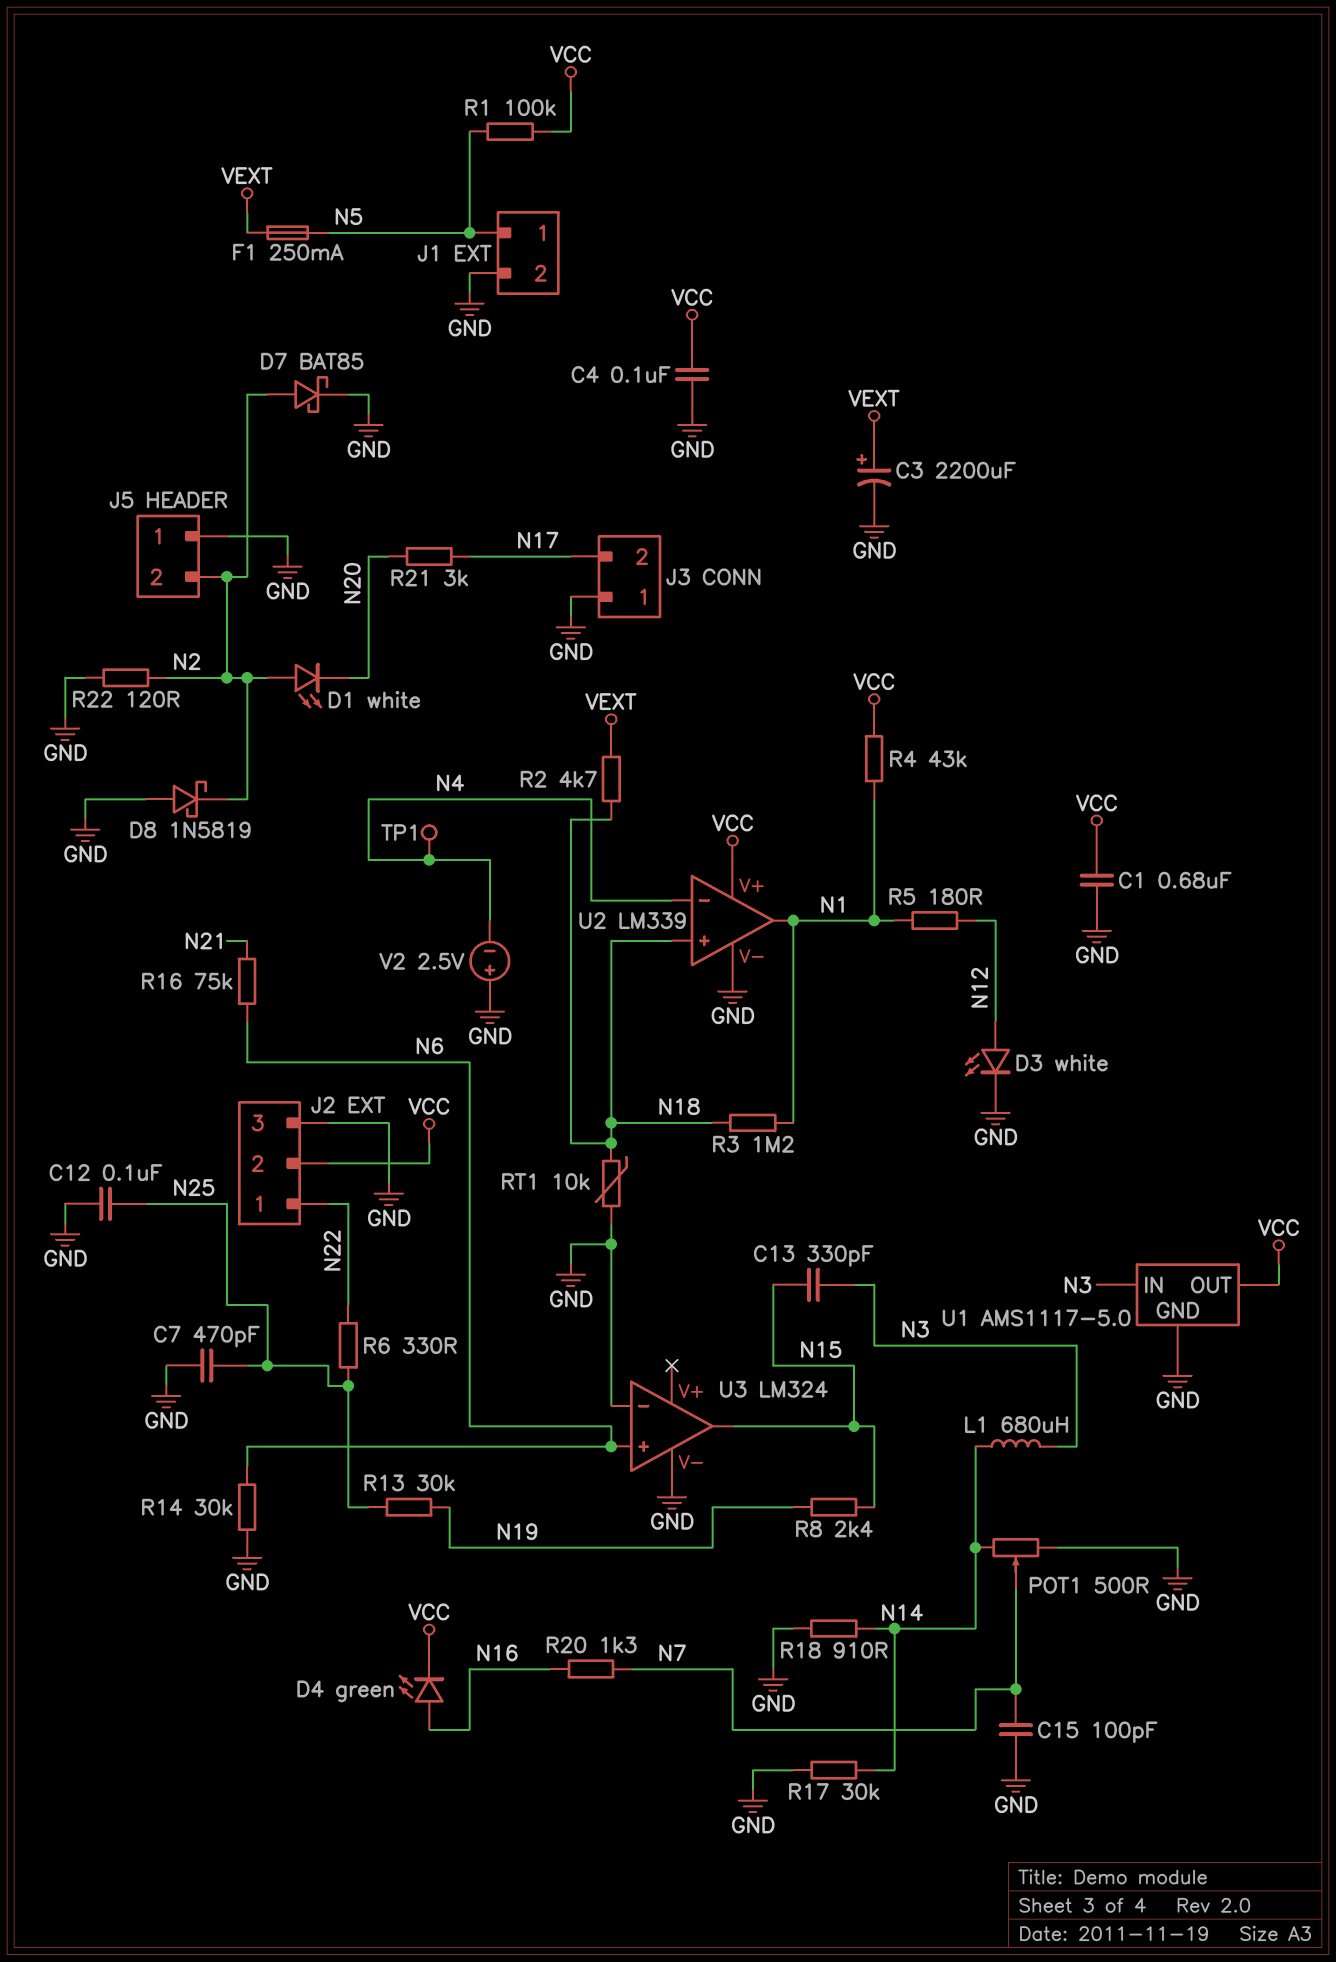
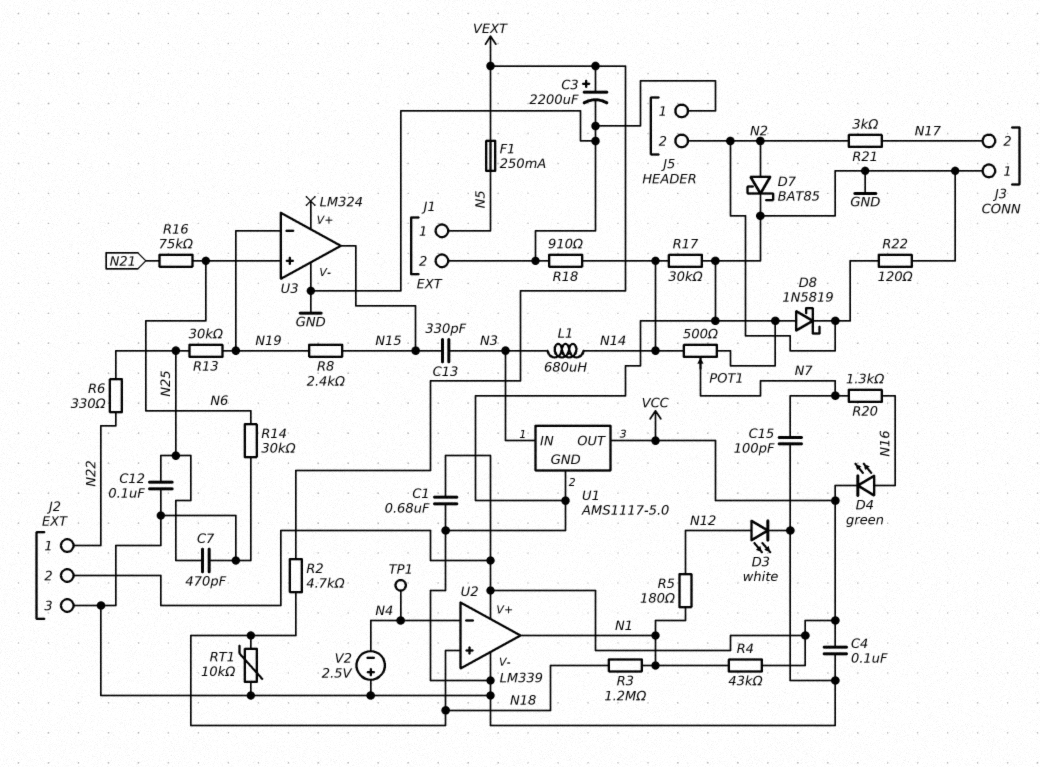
D1: LED white (A N2, K N20) -> none
R1: 100k (N5, VCC) -> none
R21: 3k (N17, N20) -> 3k (N2, N17)
U3 pin in-: GND -> N19

